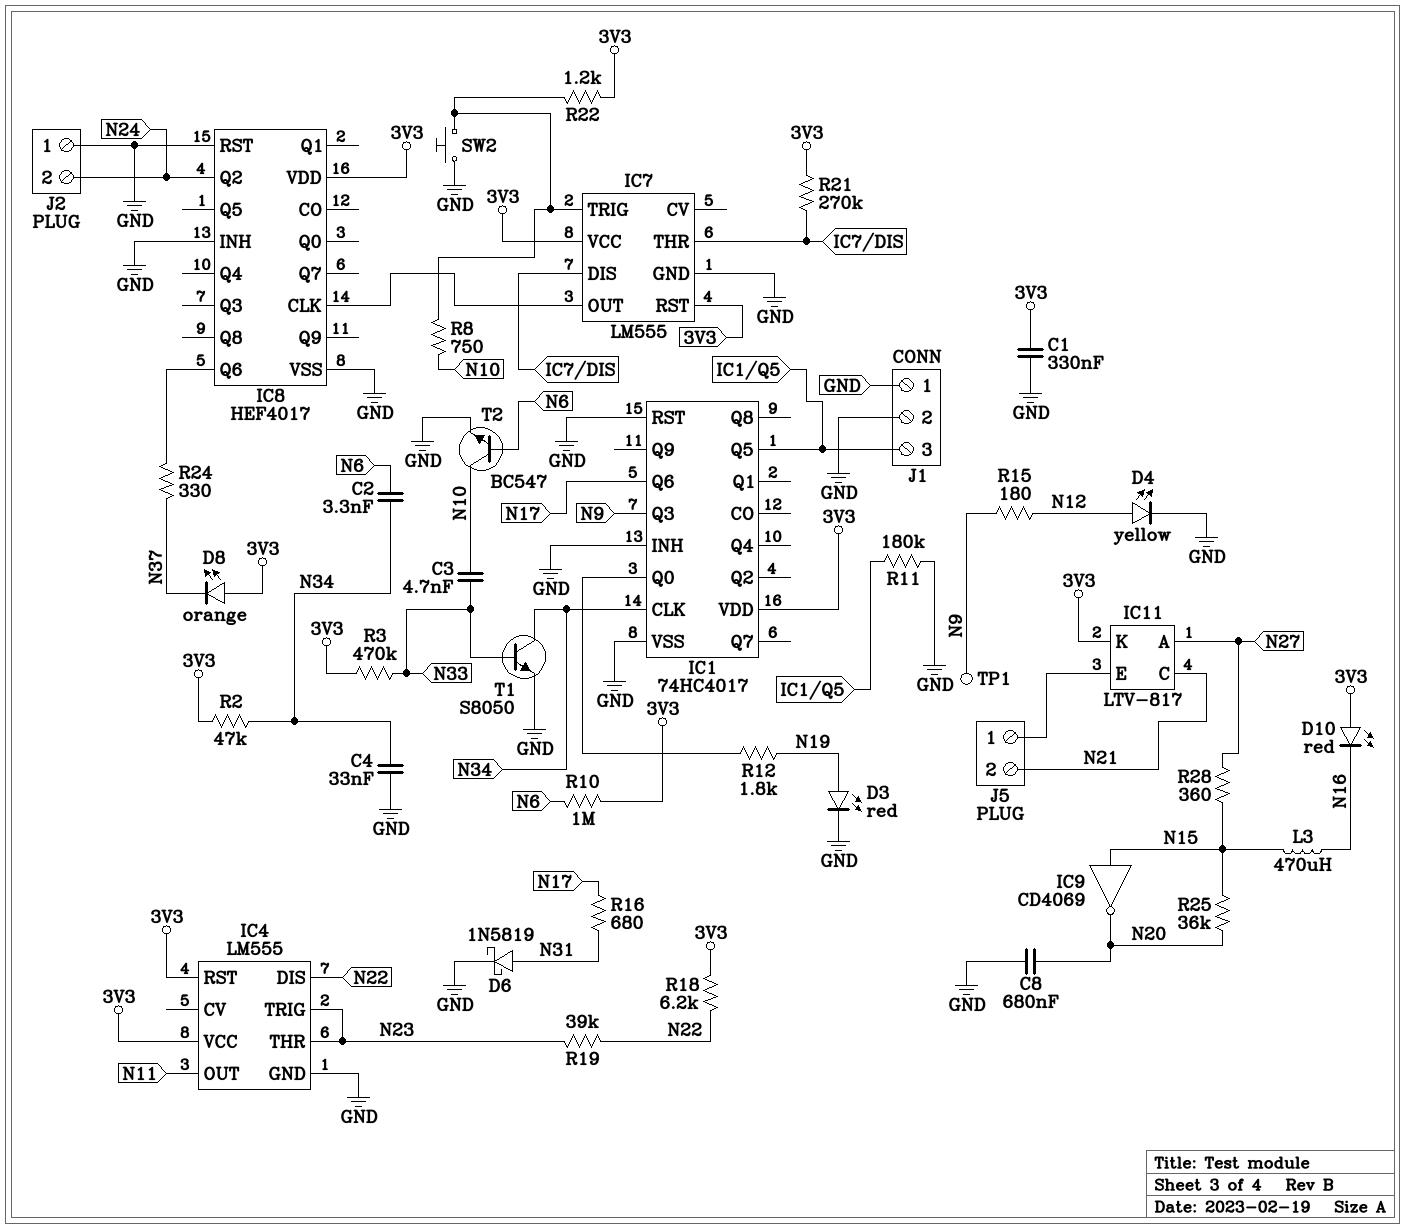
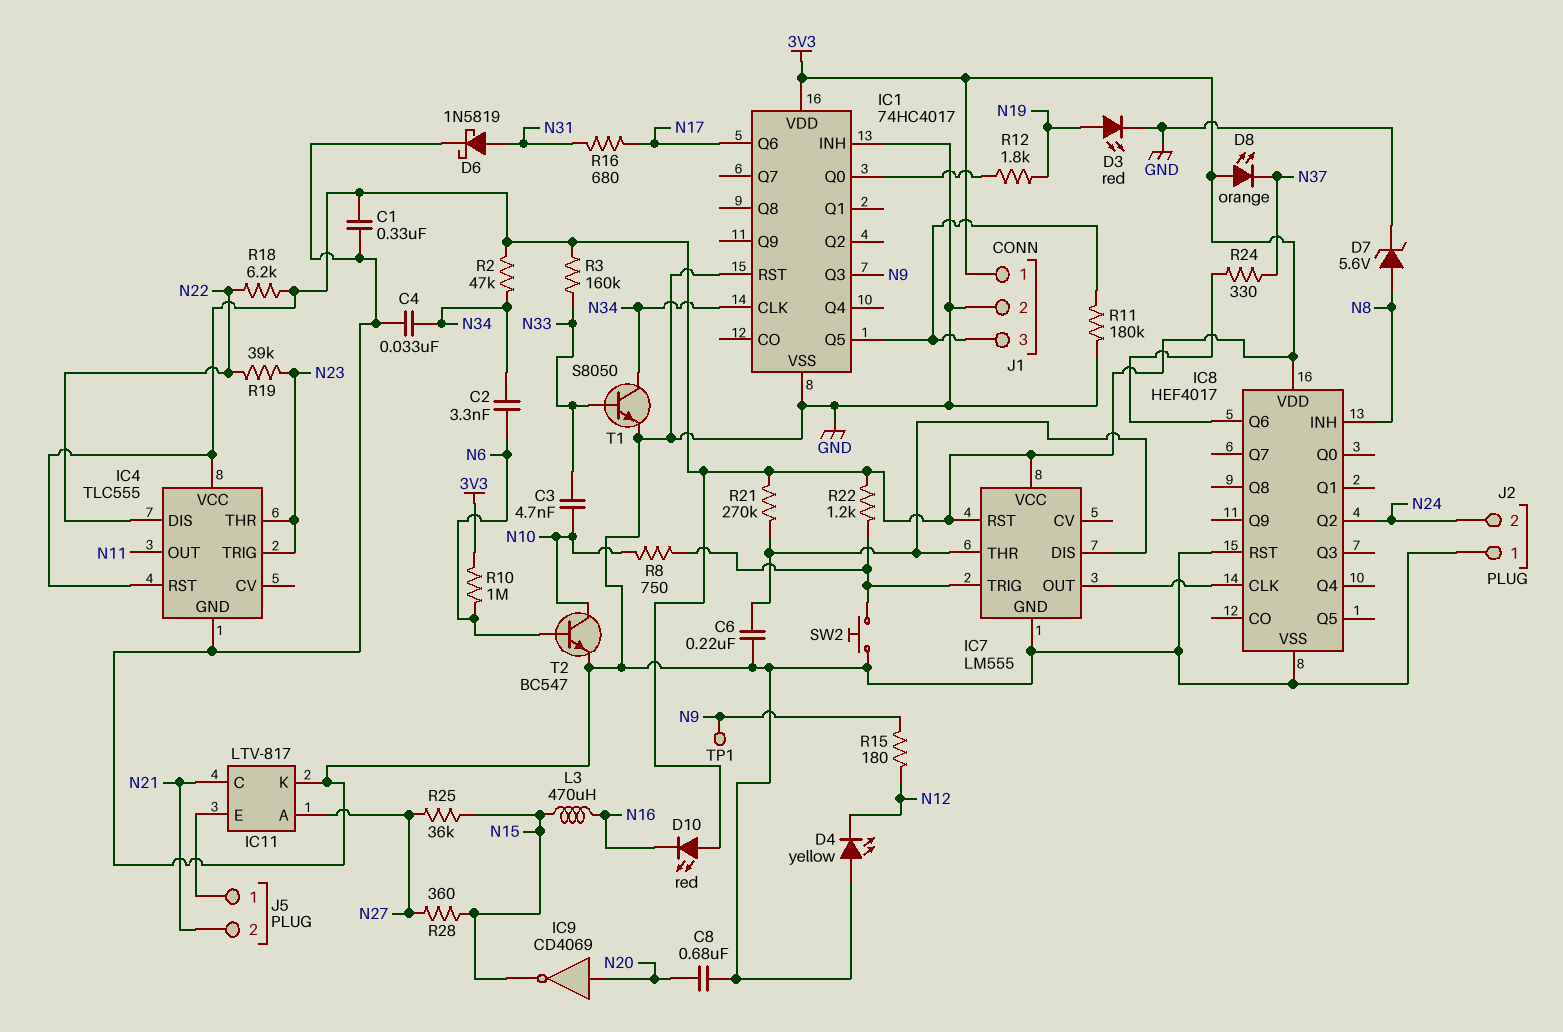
C6: none -> 220nF (GND, IC7/DIS)
D4: LED yellow (A N12, K GND) -> LED yellow (A GND, K N12)
D7: none -> zener 5.6V (A N8, K GND)
IC4: LM555 -> TLC555
IC8 pin INH: GND -> N8
IC9: NOT CD4069 (in N15, out N20) -> NOT CD4069 (in N20, out N15)
IC11 pin K: 3V3 -> GND
J1 pin 1: GND -> 3V3
R3: 470k (3V3, N33) -> 160k (3V3, N33)
R25: 36k (N15, N20) -> 36k (N15, N27)

